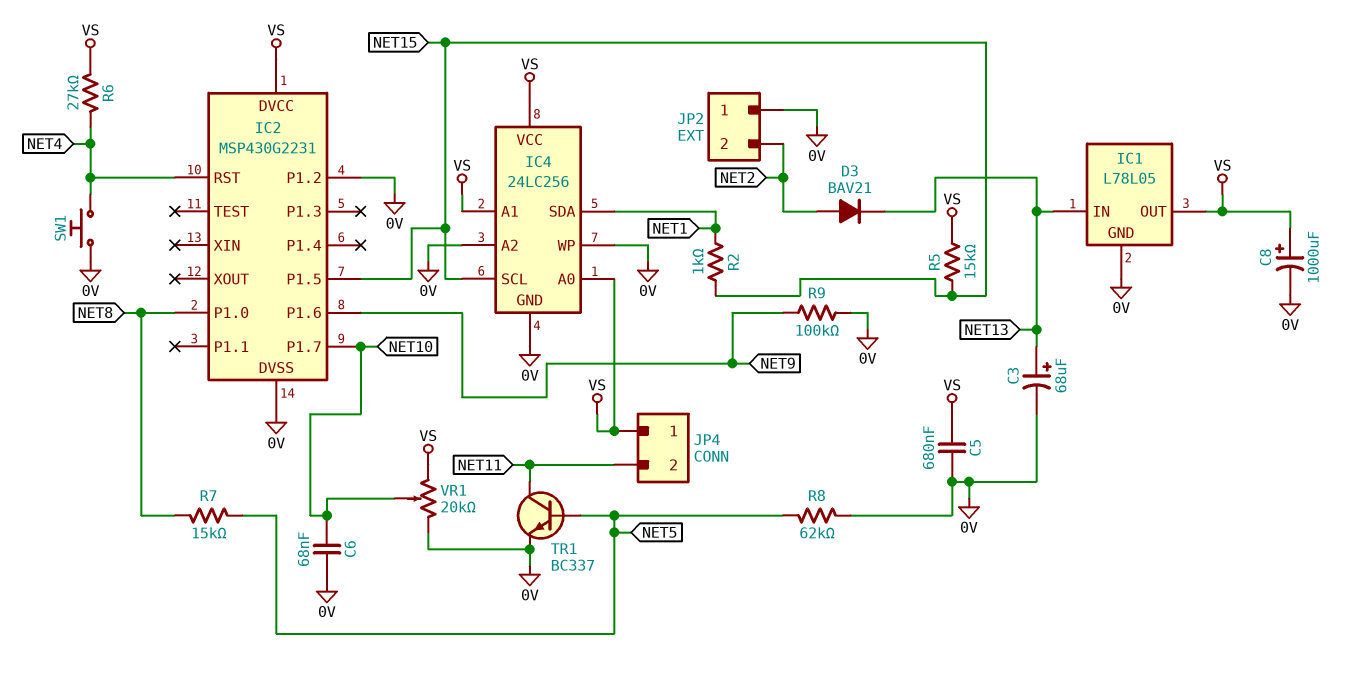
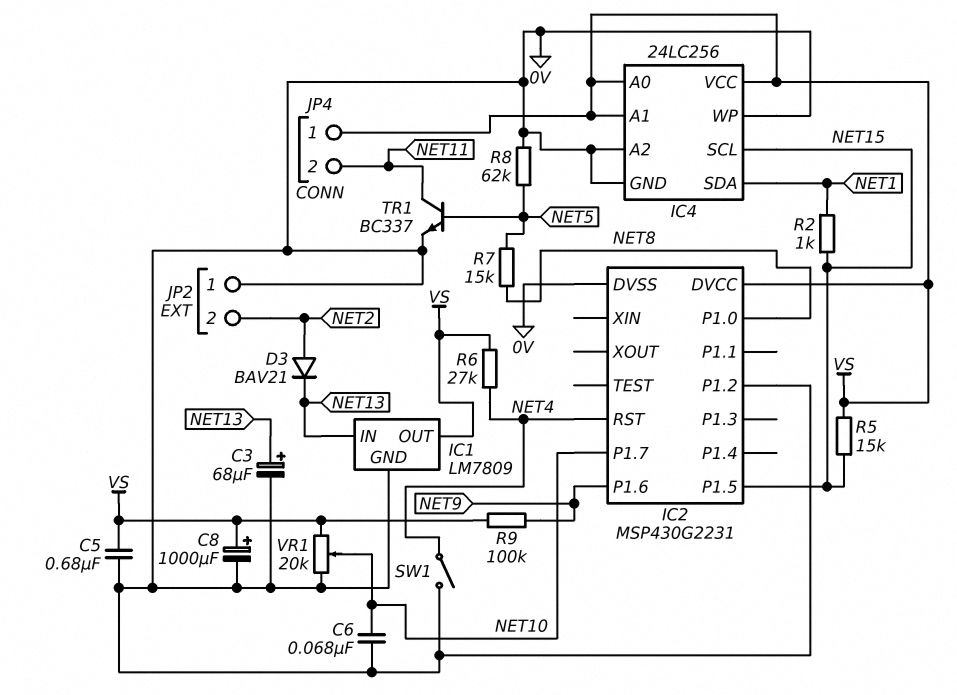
IC1: L78L05 -> LM7809
R9: 100k (0V, NET9) -> 100k (NET9, VS)
SW1: button (0V, NET4) -> switch (0V, NET4)

